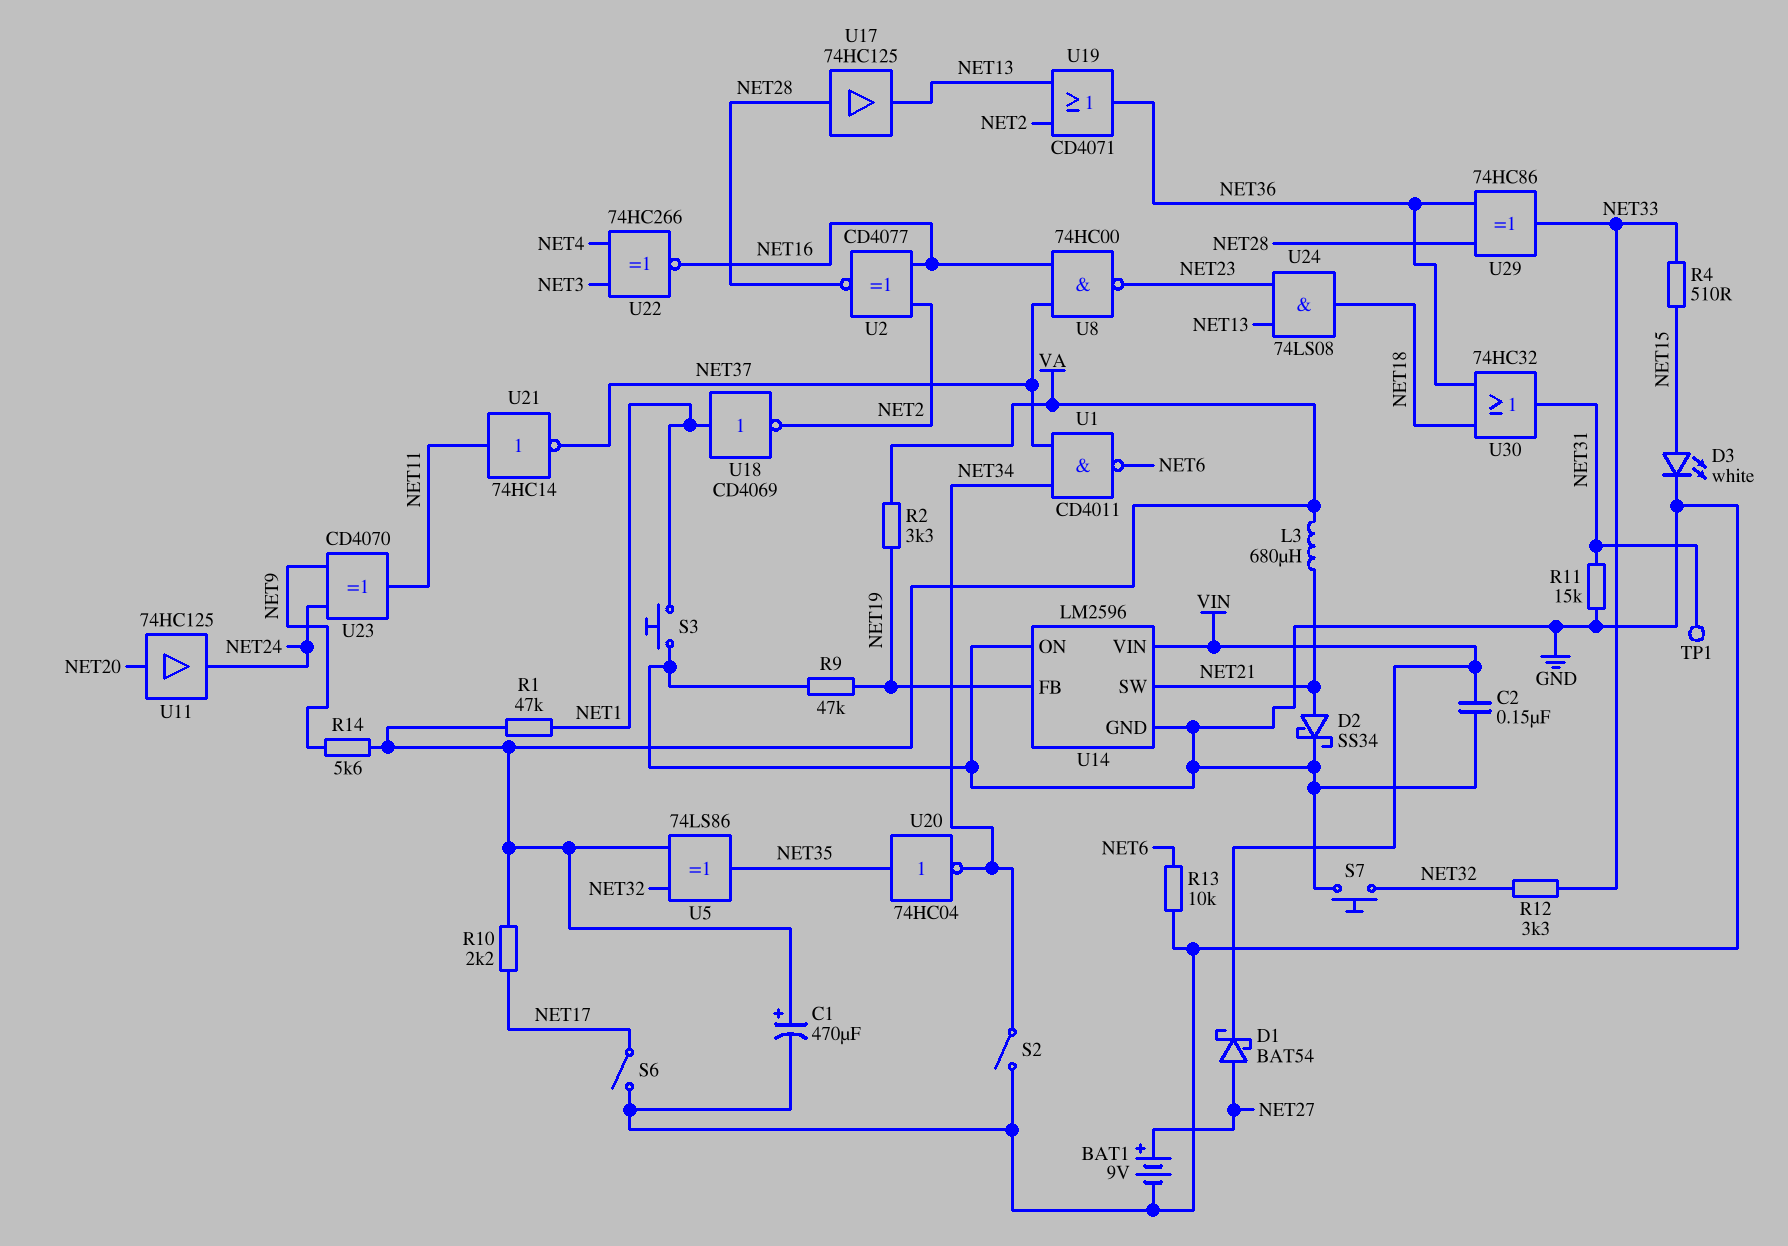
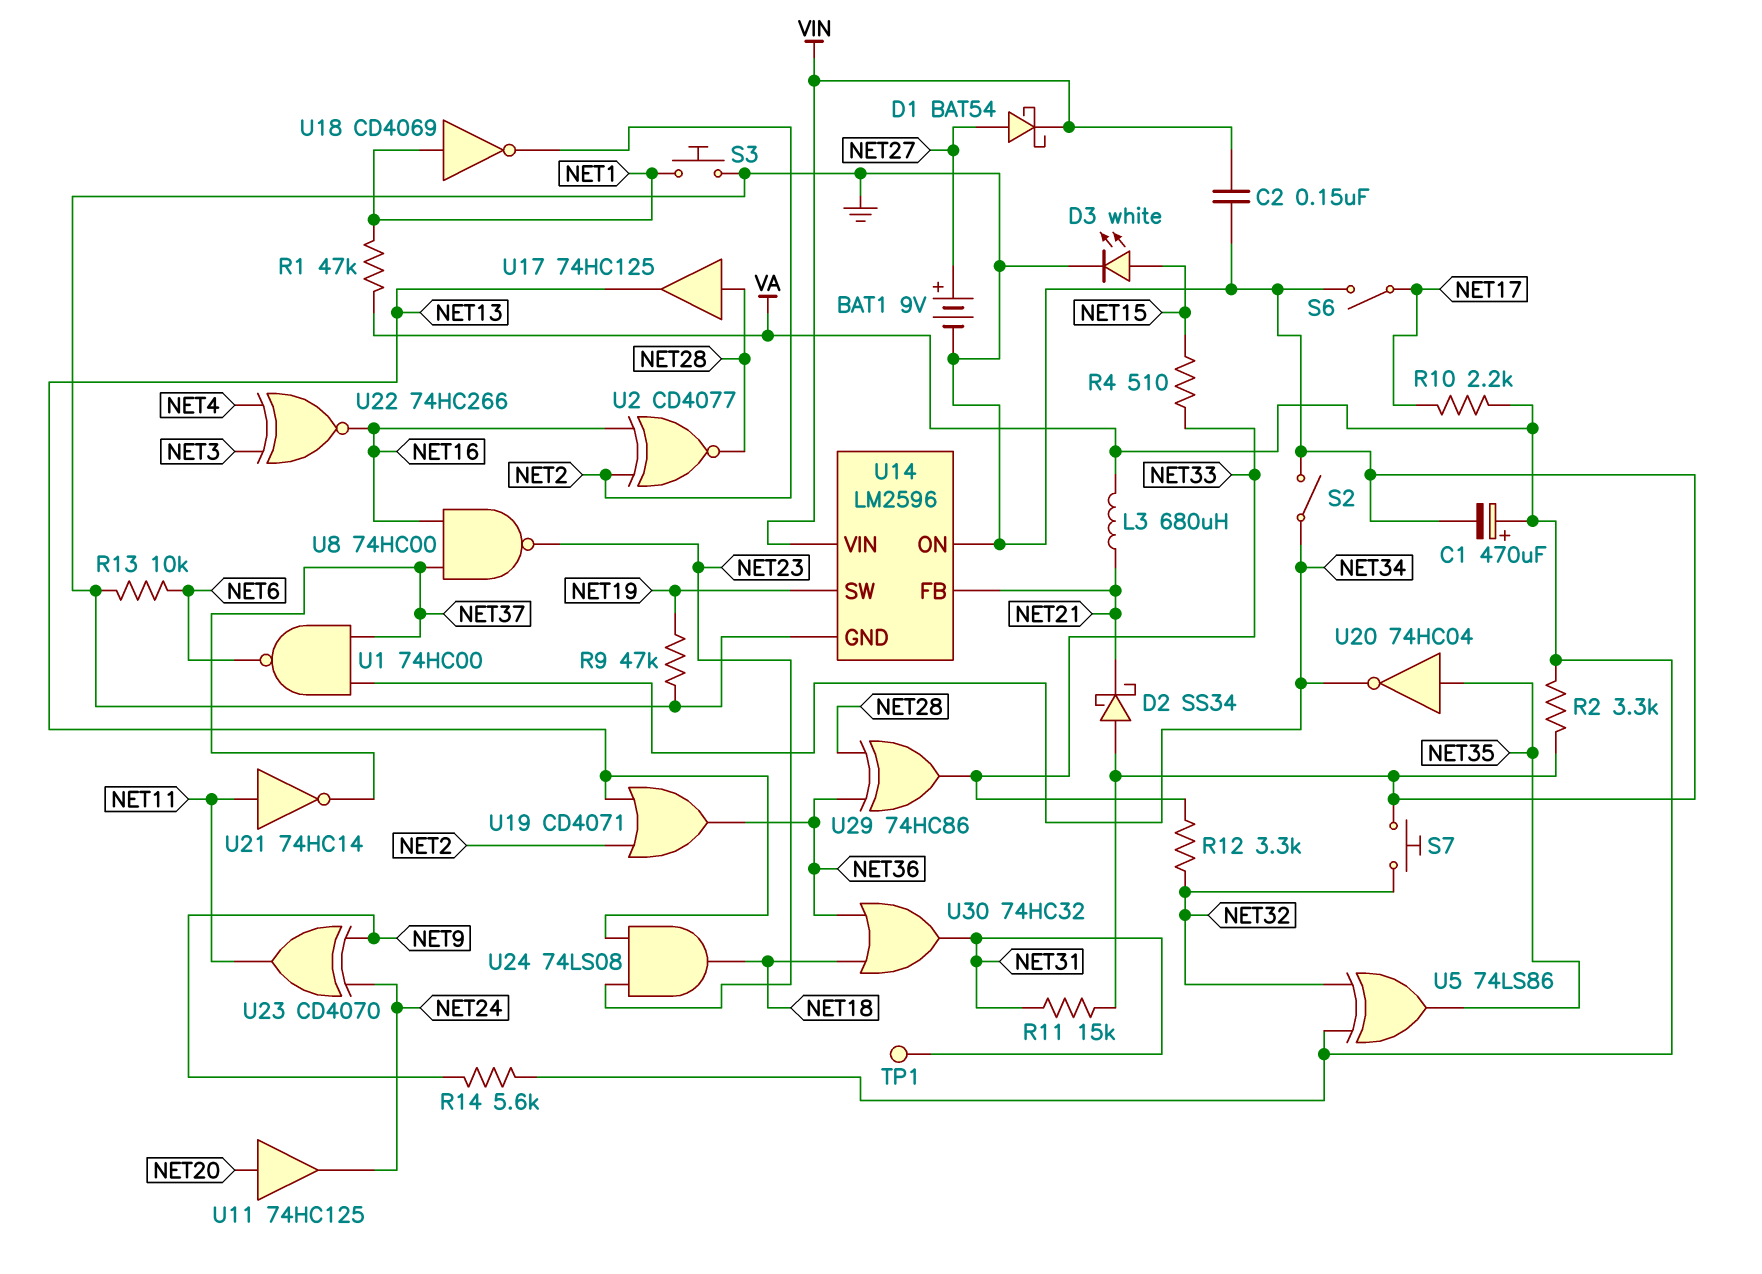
D2: schottky SS34 (A NET21, K GND) -> schottky SS34 (A GND, K NET21)
R2: 3.3k (NET19, VA) -> 3.3k (GND, VA)
U1: NAND CD4011 (in NET34, in NET37, out NET6) -> NAND 74HC00 (in NET34, in NET37, out NET6)
U14 pin FB: NET19 -> NET21
U14 pin SW: NET21 -> NET19

